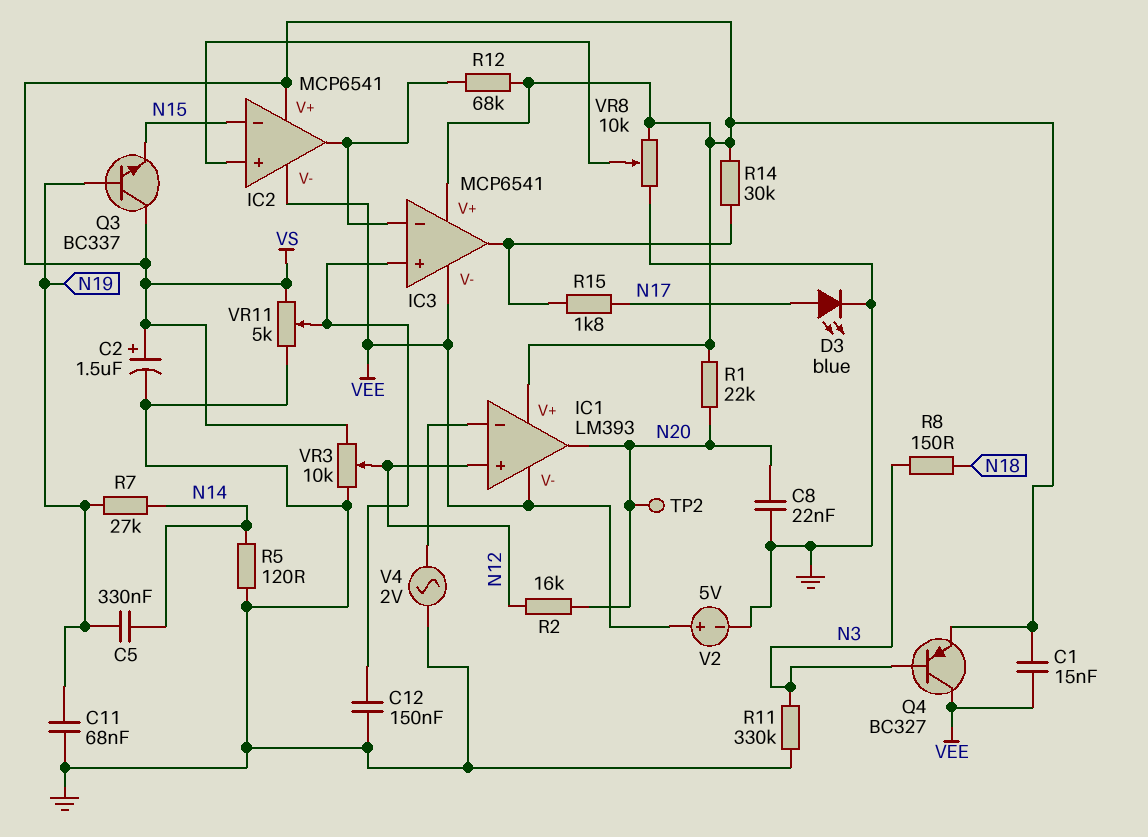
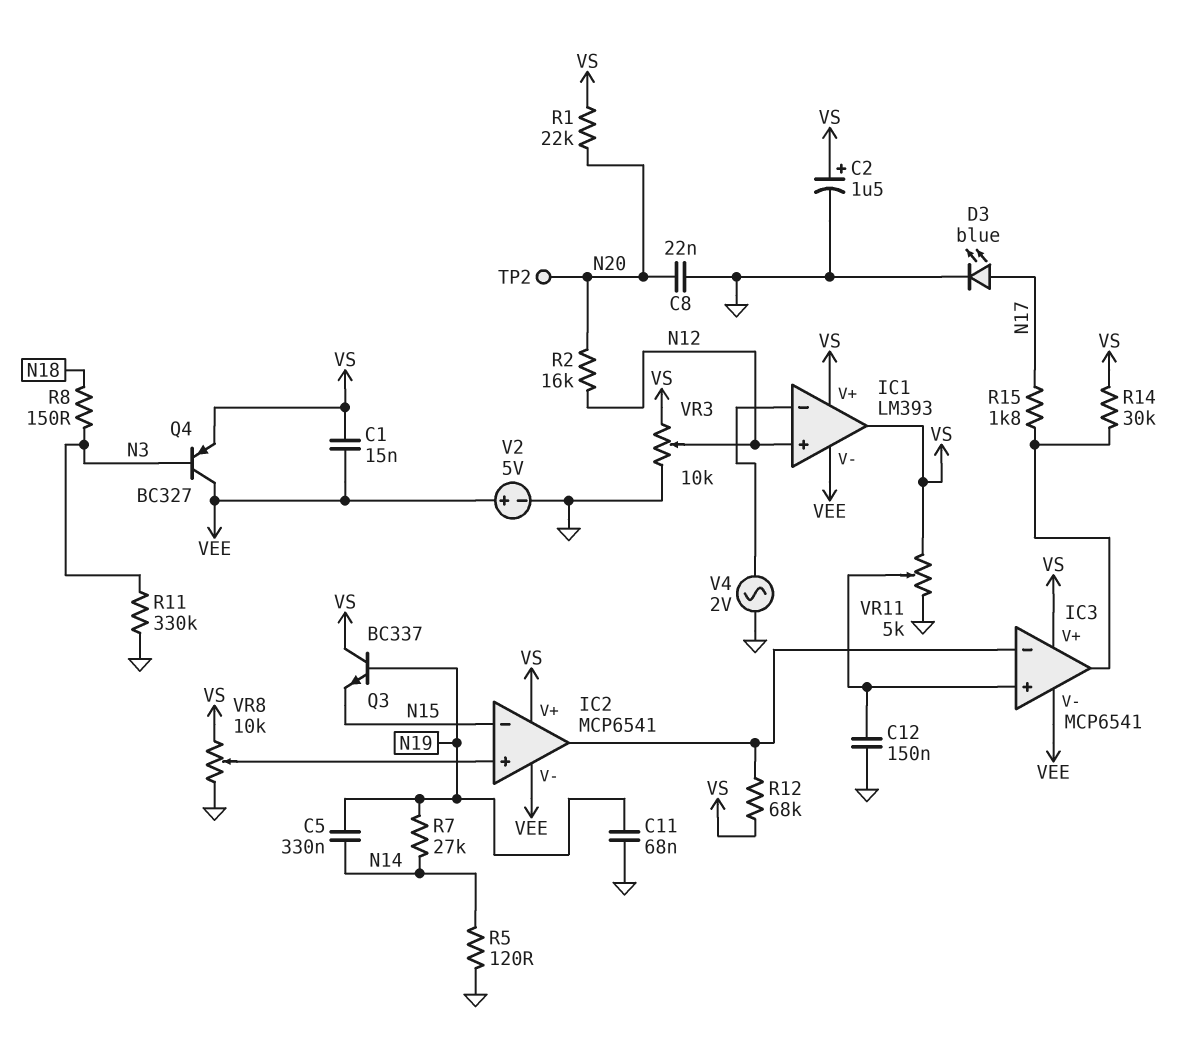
IC1 pin out: N20 -> VS

